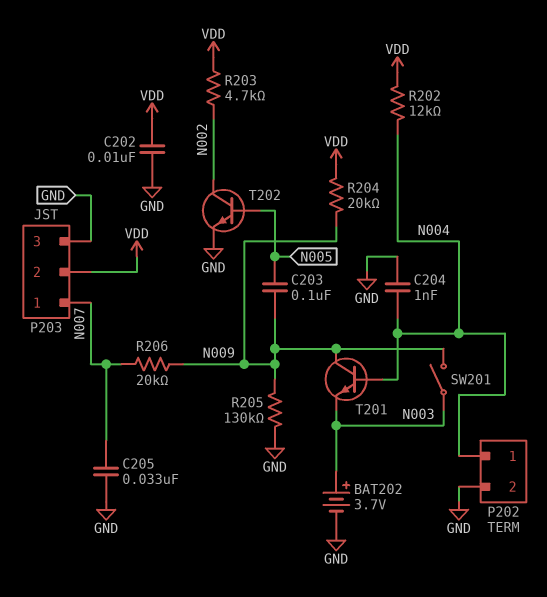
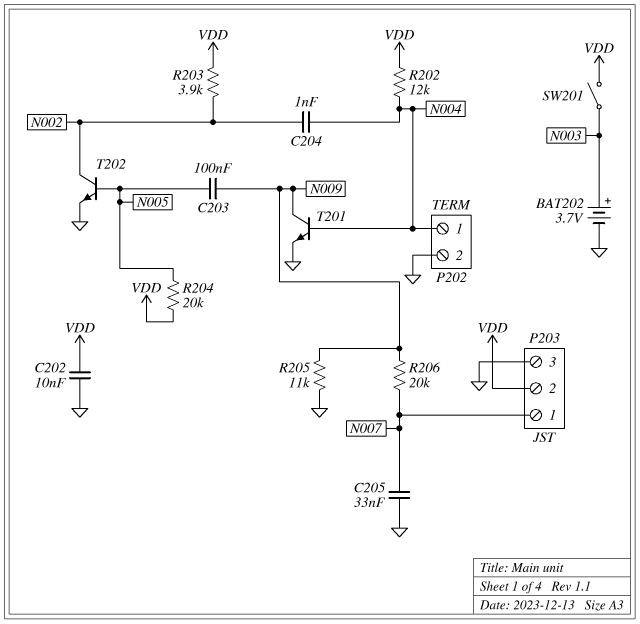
C204: 1nF (GND, N004) -> 1nF (N002, N004)
R203: 4.7k (N002, VDD) -> 3.9k (N002, VDD)
R204: 20k (N009, VDD) -> 20k (N005, VDD)
R205: 130k (GND, N009) -> 11k (GND, N009)
SW201: switch (N003, N009) -> switch (N003, VDD)
T201: NPN (B N004, C N009, E N003) -> NPN (B N004, C N009, E GND)

